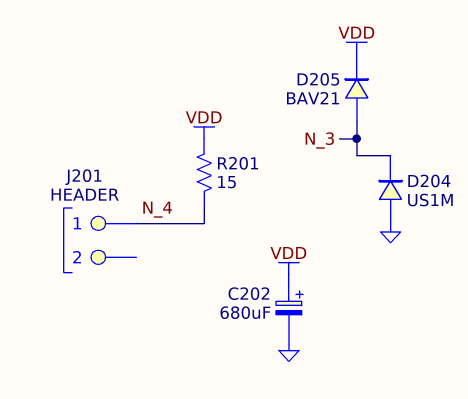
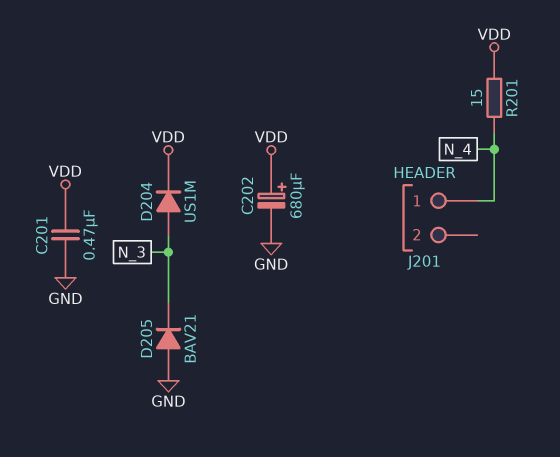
C201: none -> 470nF (GND, VDD)
D204: diode US1M (A GND, K N_3) -> diode US1M (A N_3, K VDD)
D205: diode BAV21 (A N_3, K VDD) -> diode BAV21 (A GND, K N_3)

